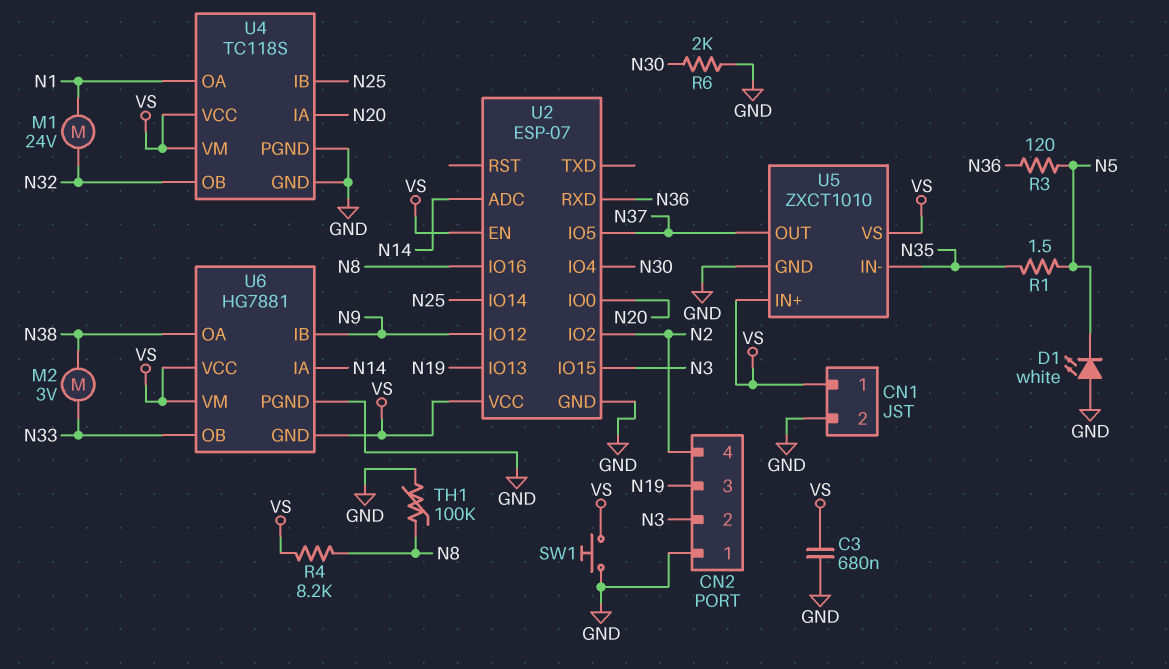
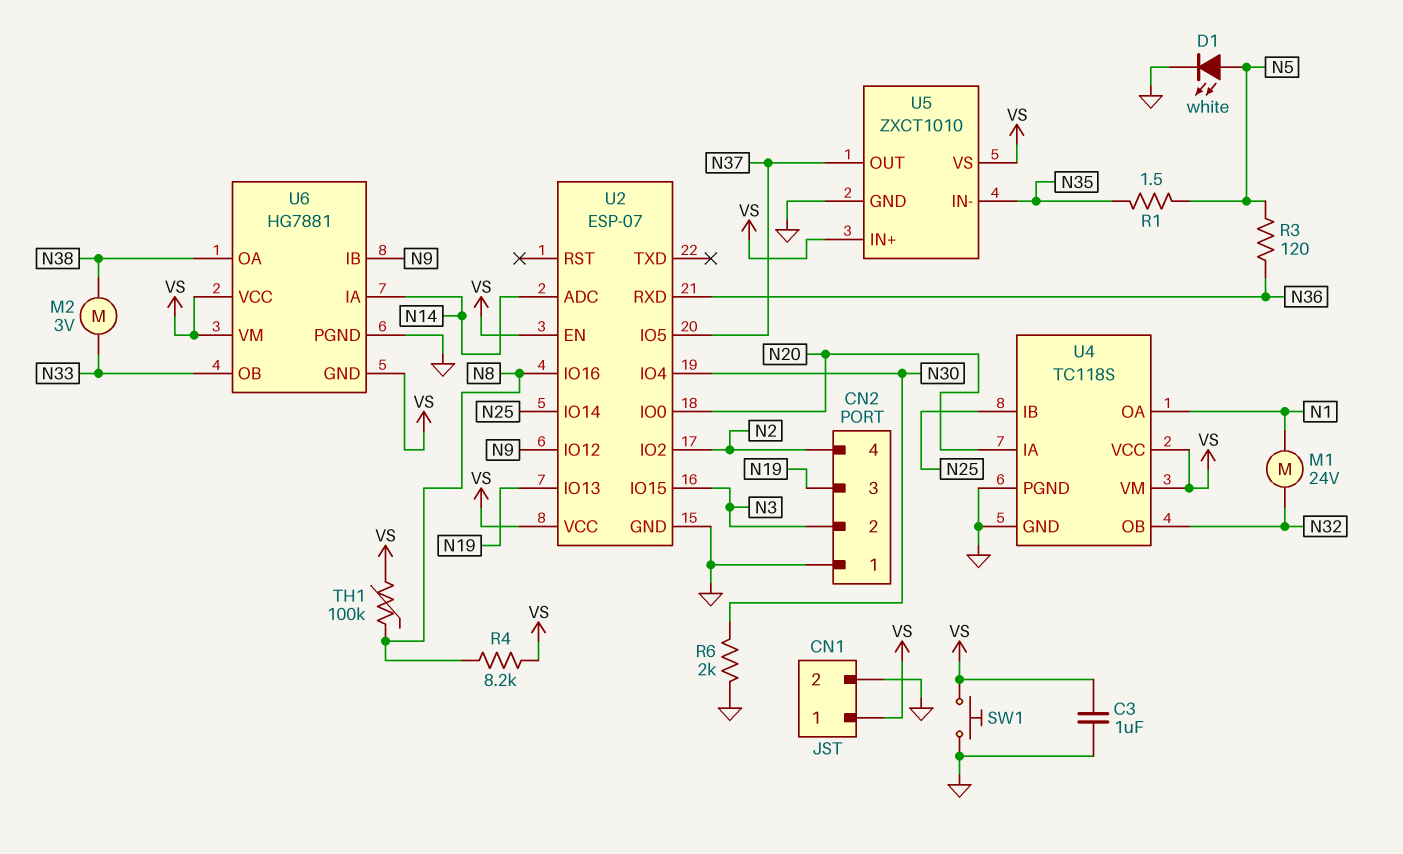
C3: 680nF (GND, VS) -> 1uF (GND, VS)
D1: LED white (A GND, K N5) -> LED white (A N5, K GND)
TH1: 100k (GND, N8) -> 100k (N8, VS)

